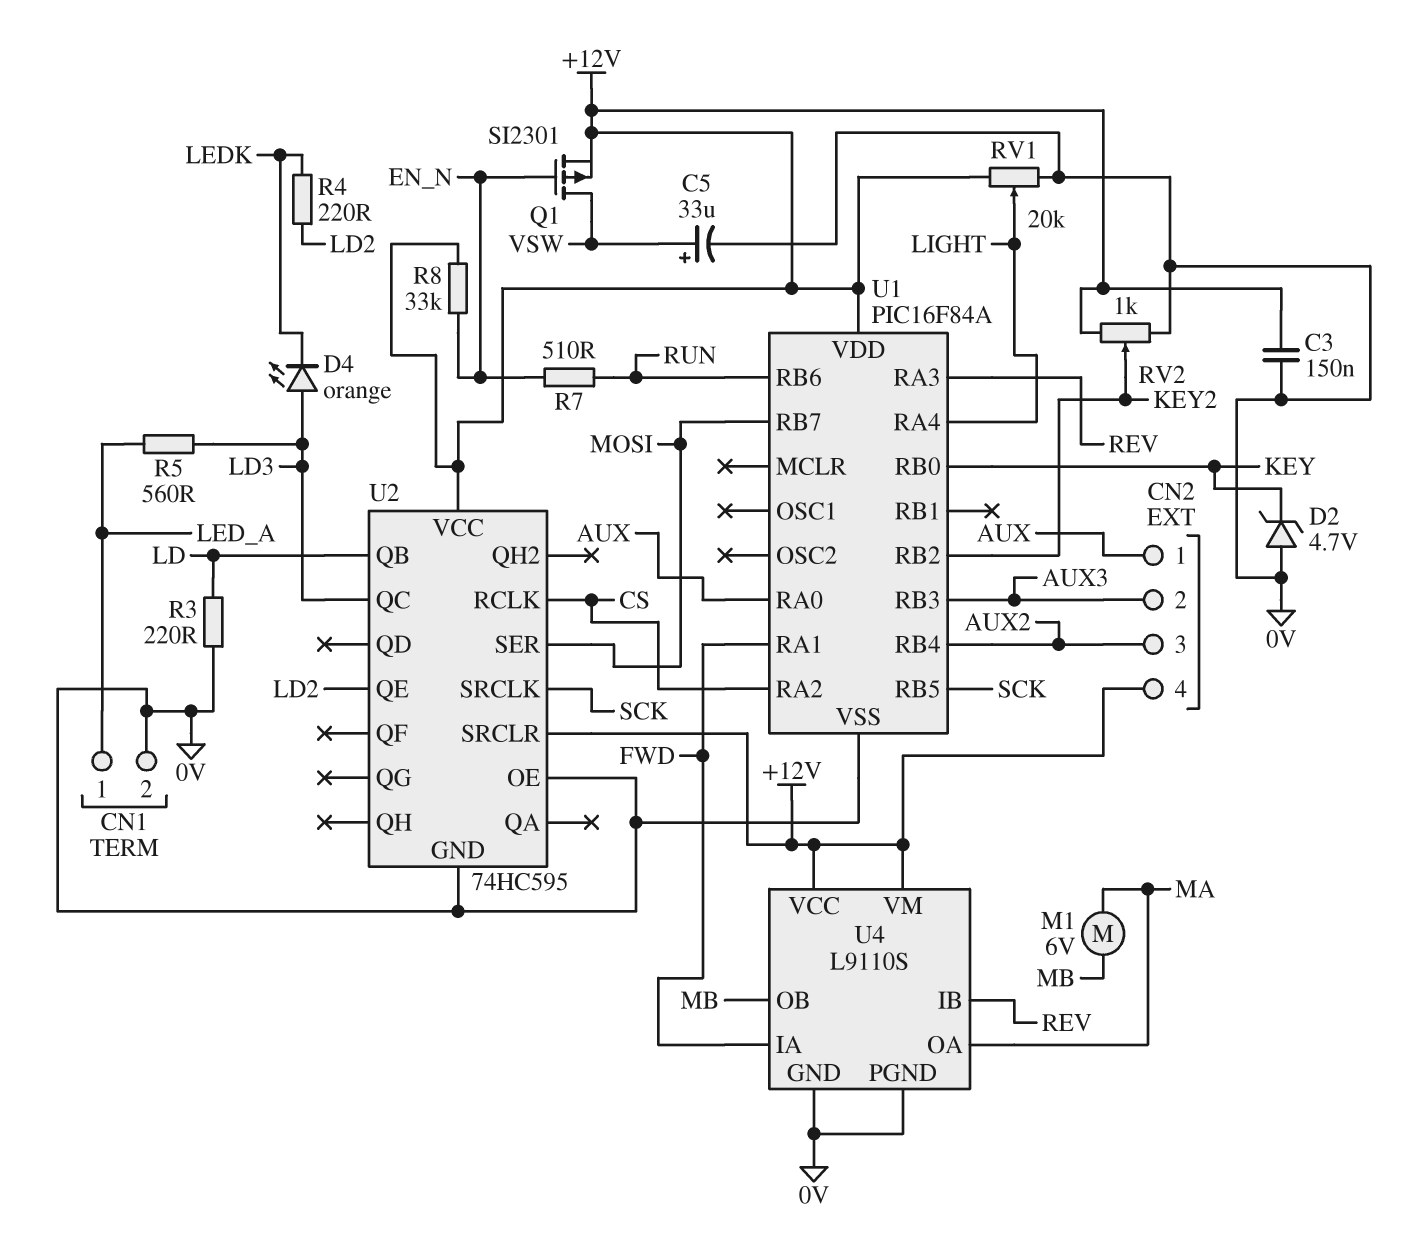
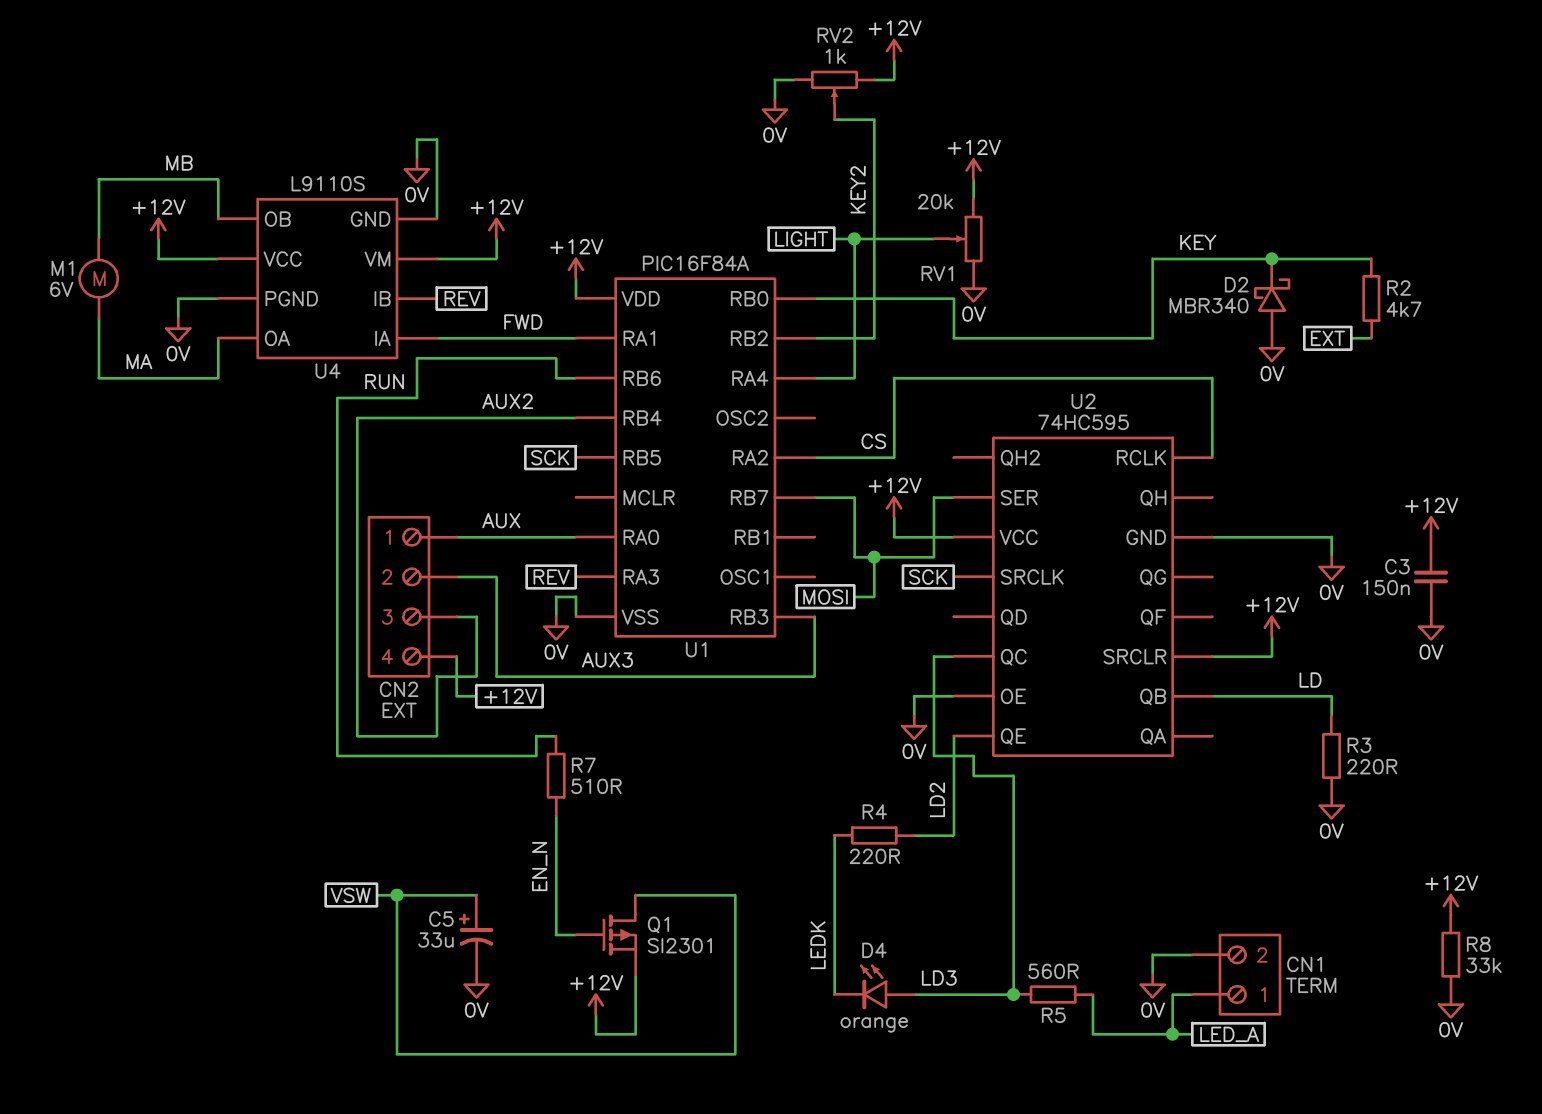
D2: zener 4.7V (A 0V, K KEY) -> schottky MBR340 (A 0V, K KEY)
R2: none -> 4.7k (EXT, KEY)
R8: 33k (+12V, EN_N) -> 33k (+12V, 0V)

